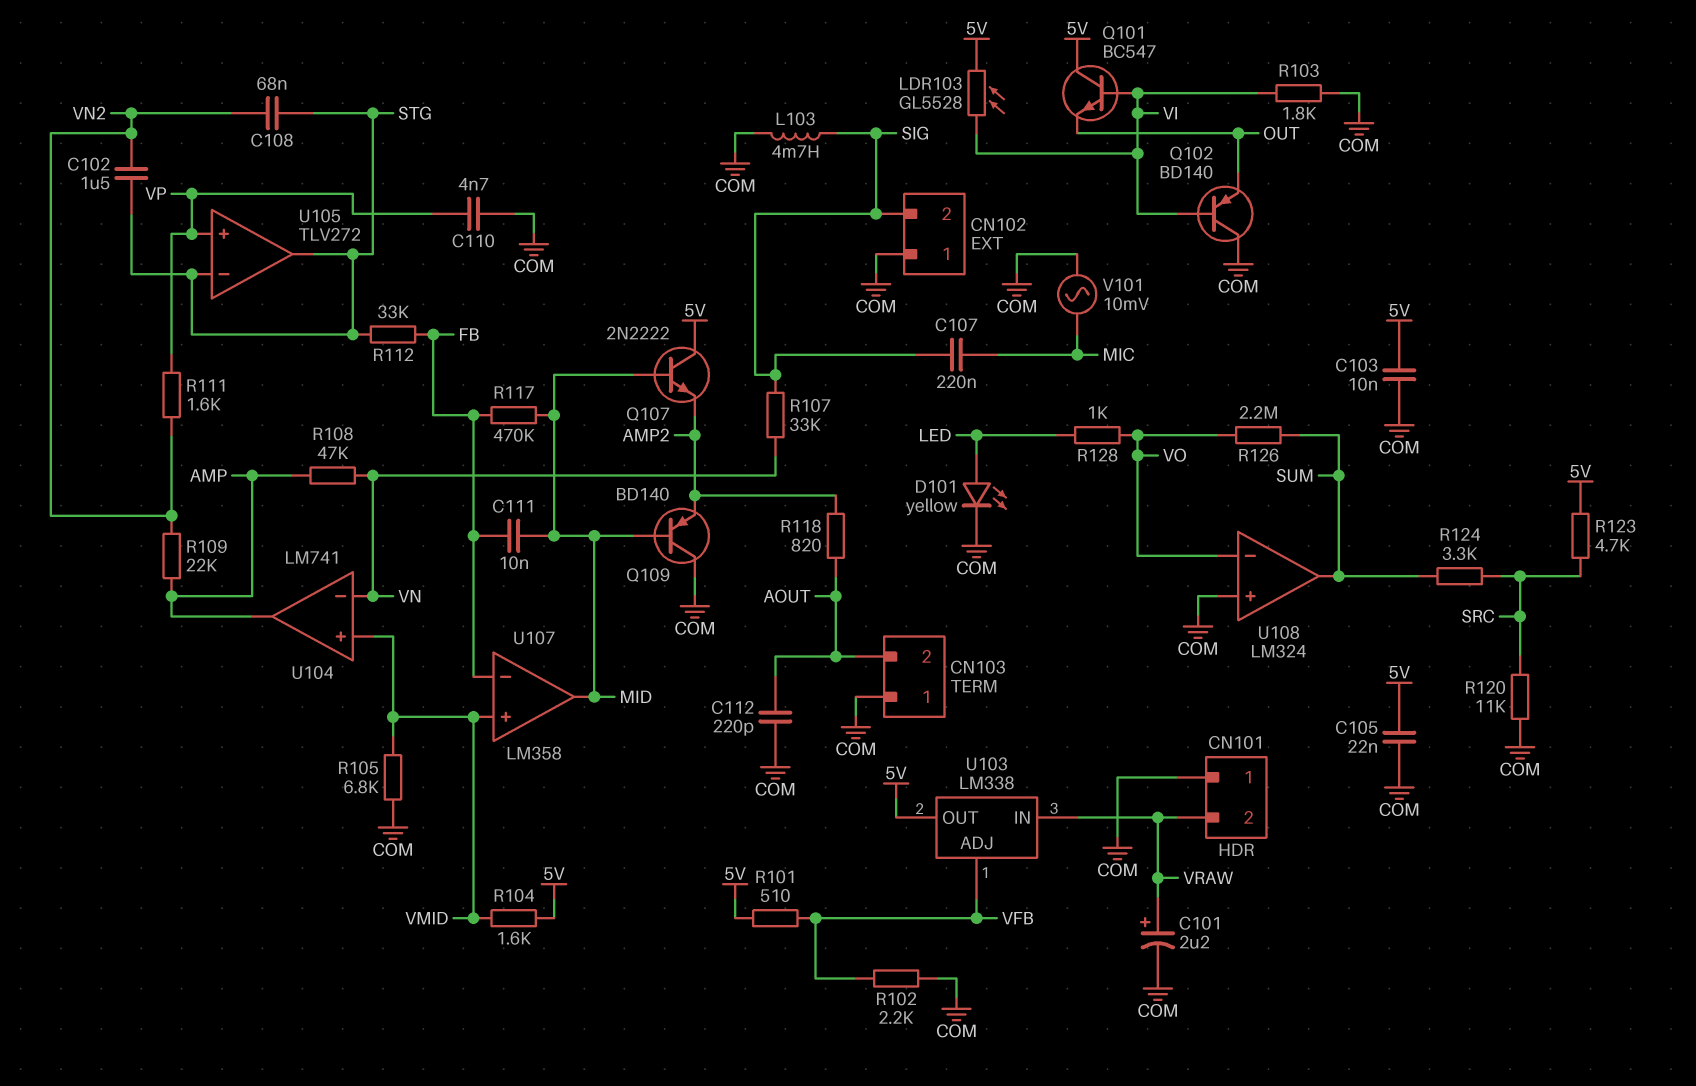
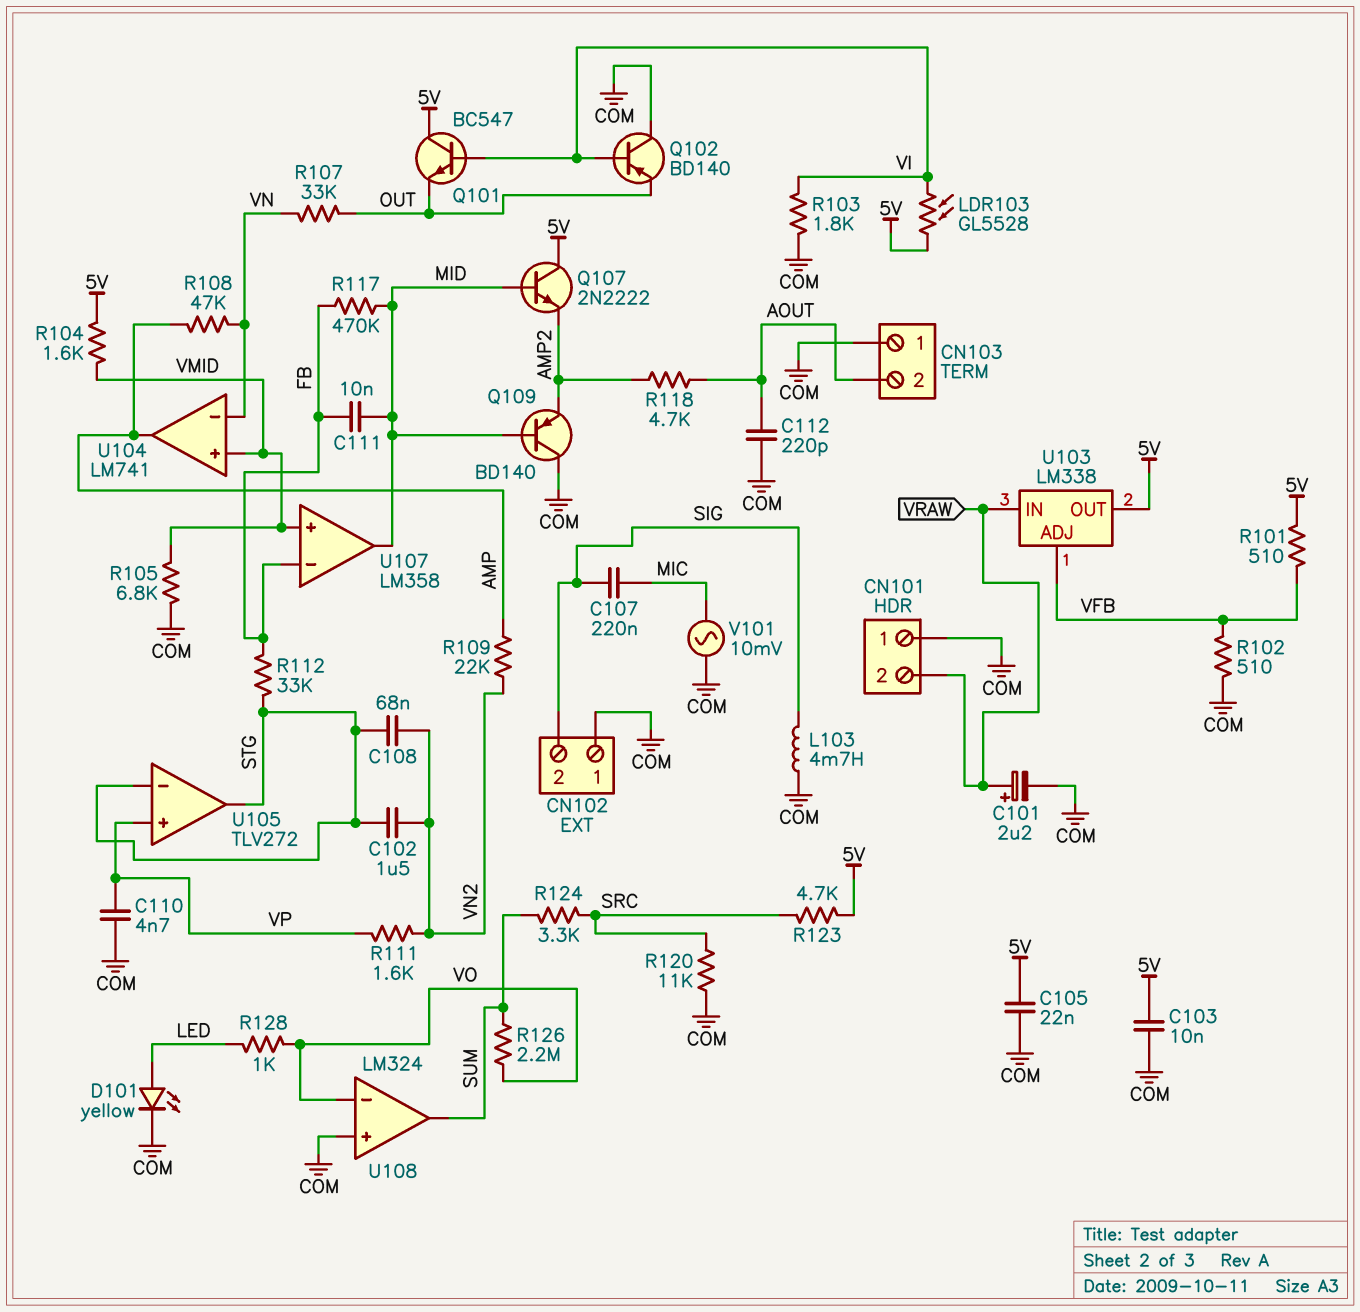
R102: 2.2k (COM, VFB) -> 510 (COM, VFB)
R107: 33k (SIG, VN) -> 33k (OUT, VN)
R118: 820 (AMP2, AOUT) -> 4.7k (AMP2, AOUT)

